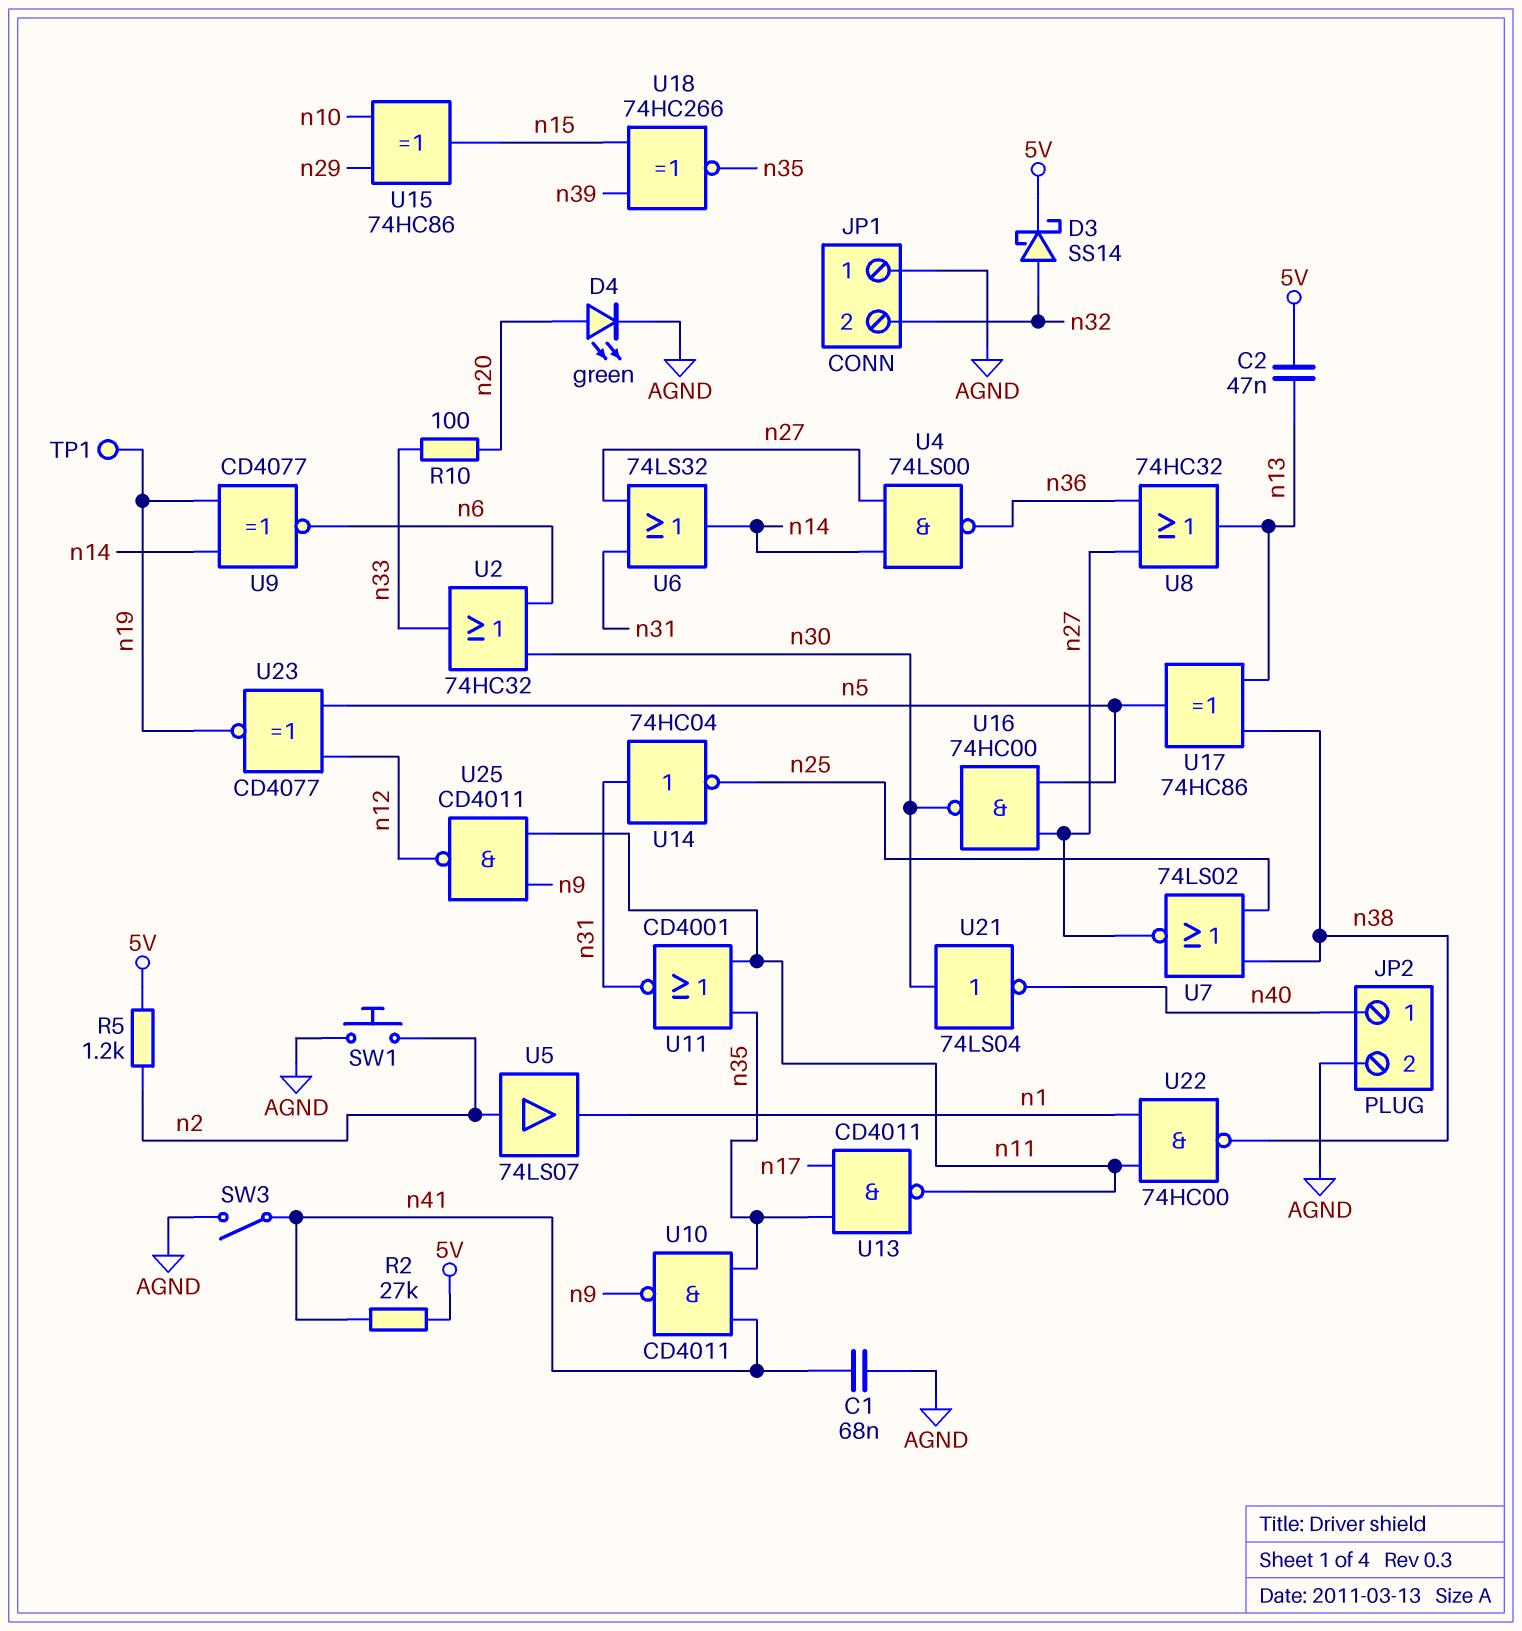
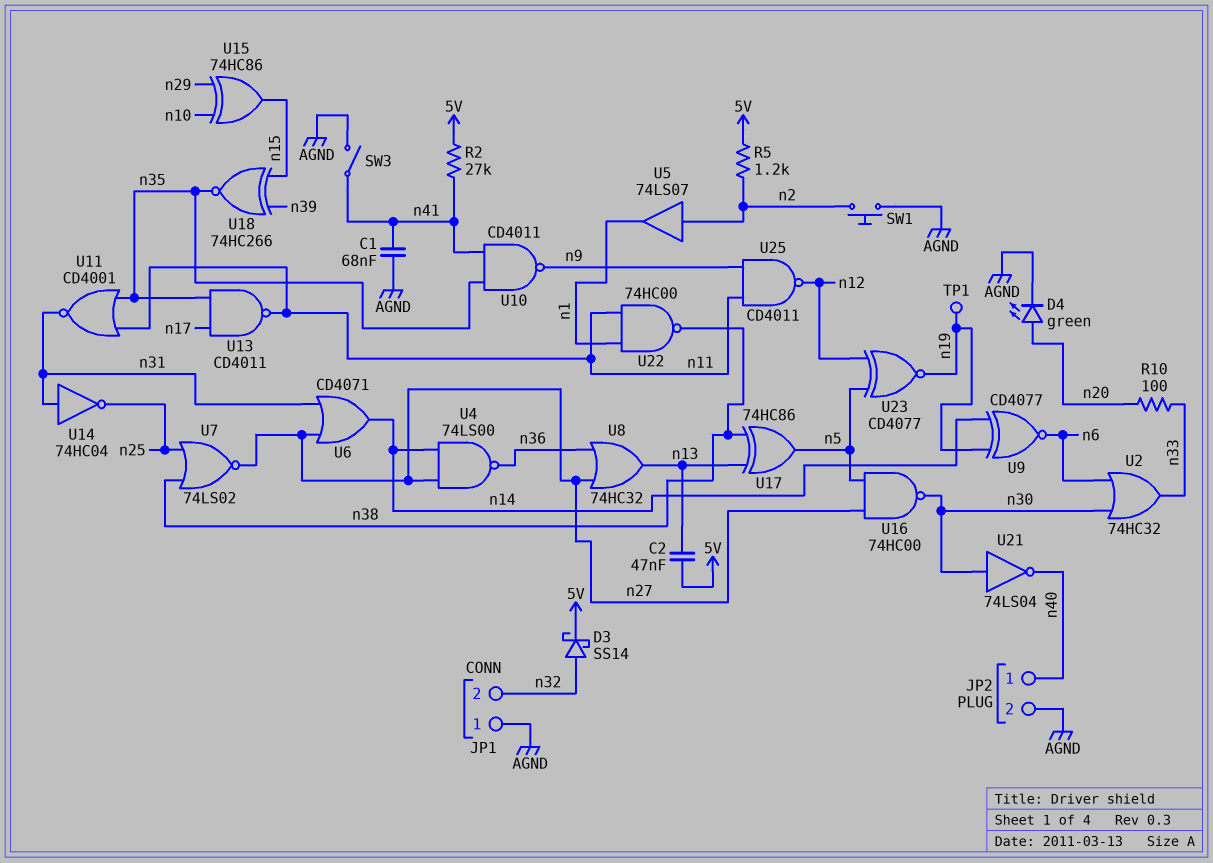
U6: OR 74LS32 (in n27, in n31, out n14) -> OR CD4071 (in n27, in n31, out n14)

